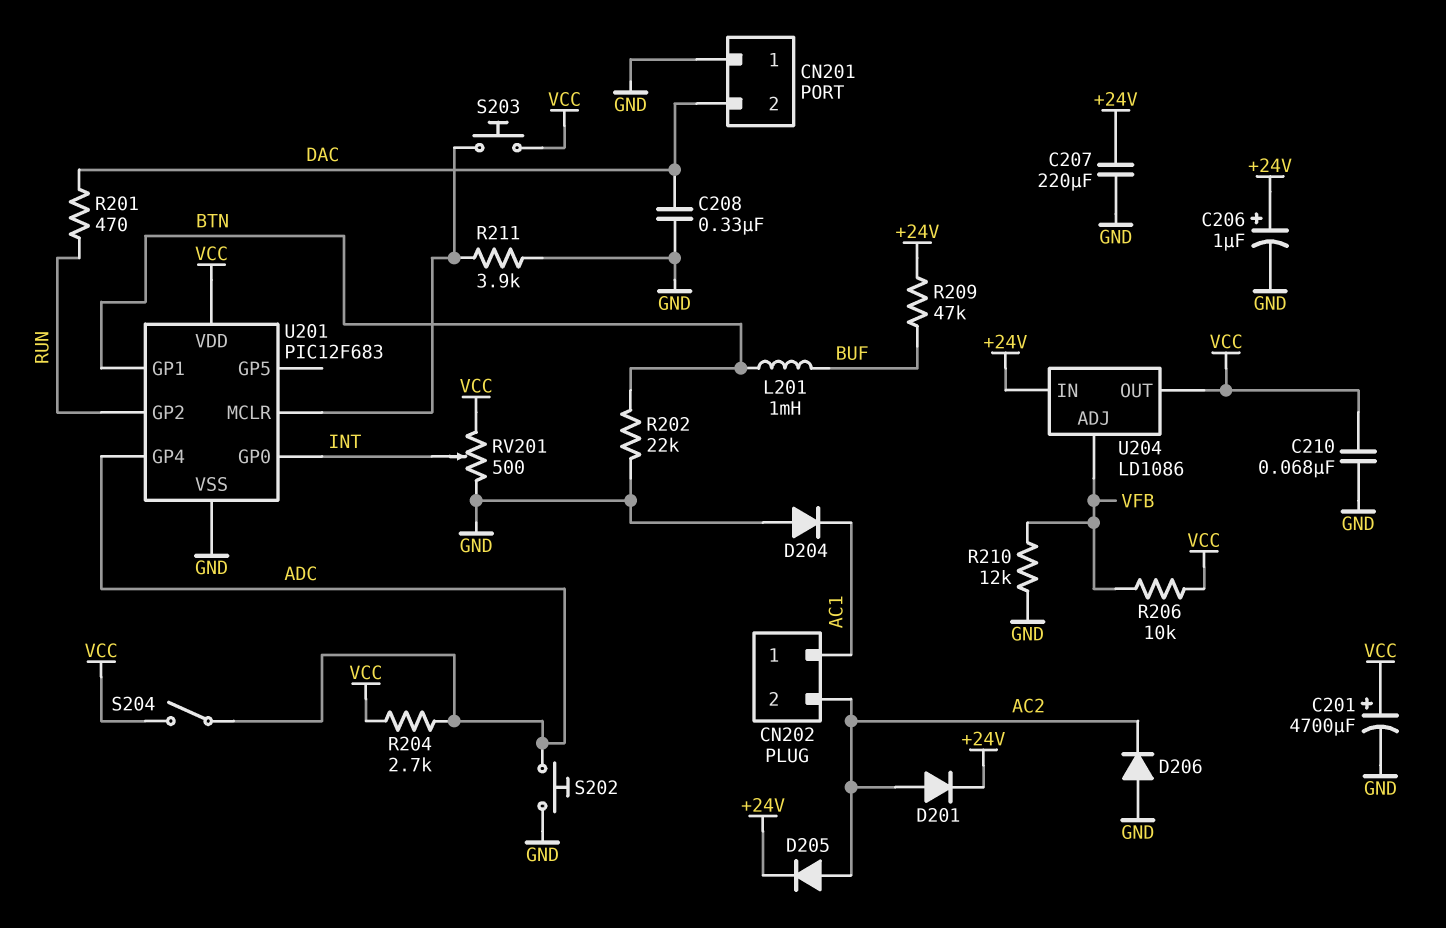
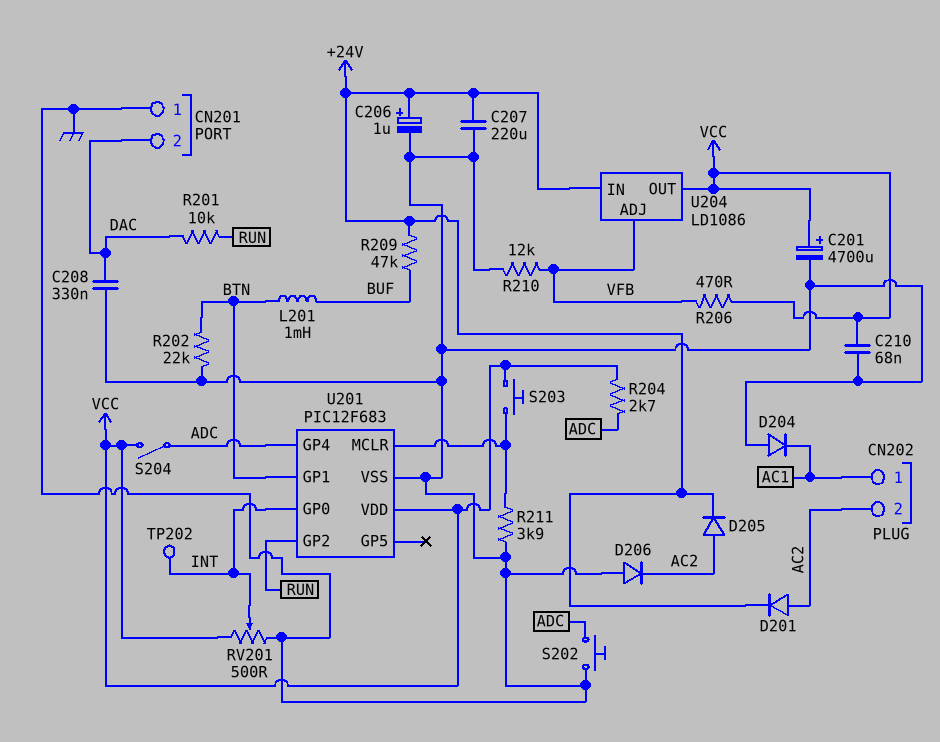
R201: 470 (DAC, RUN) -> 10k (DAC, RUN)
R206: 10k (VCC, VFB) -> 470 (VCC, VFB)
TP202: none -> test point (INT)

